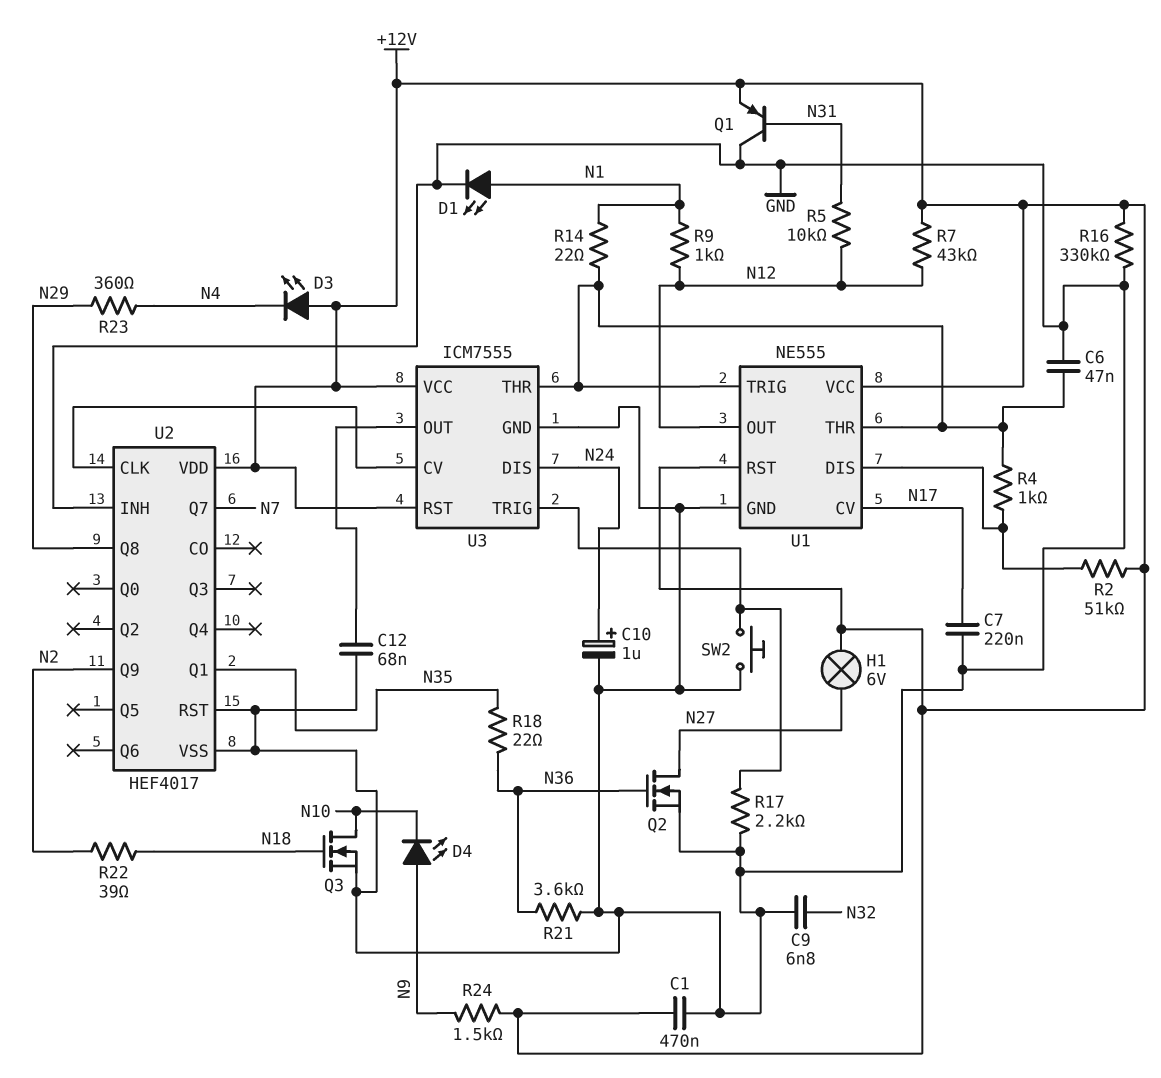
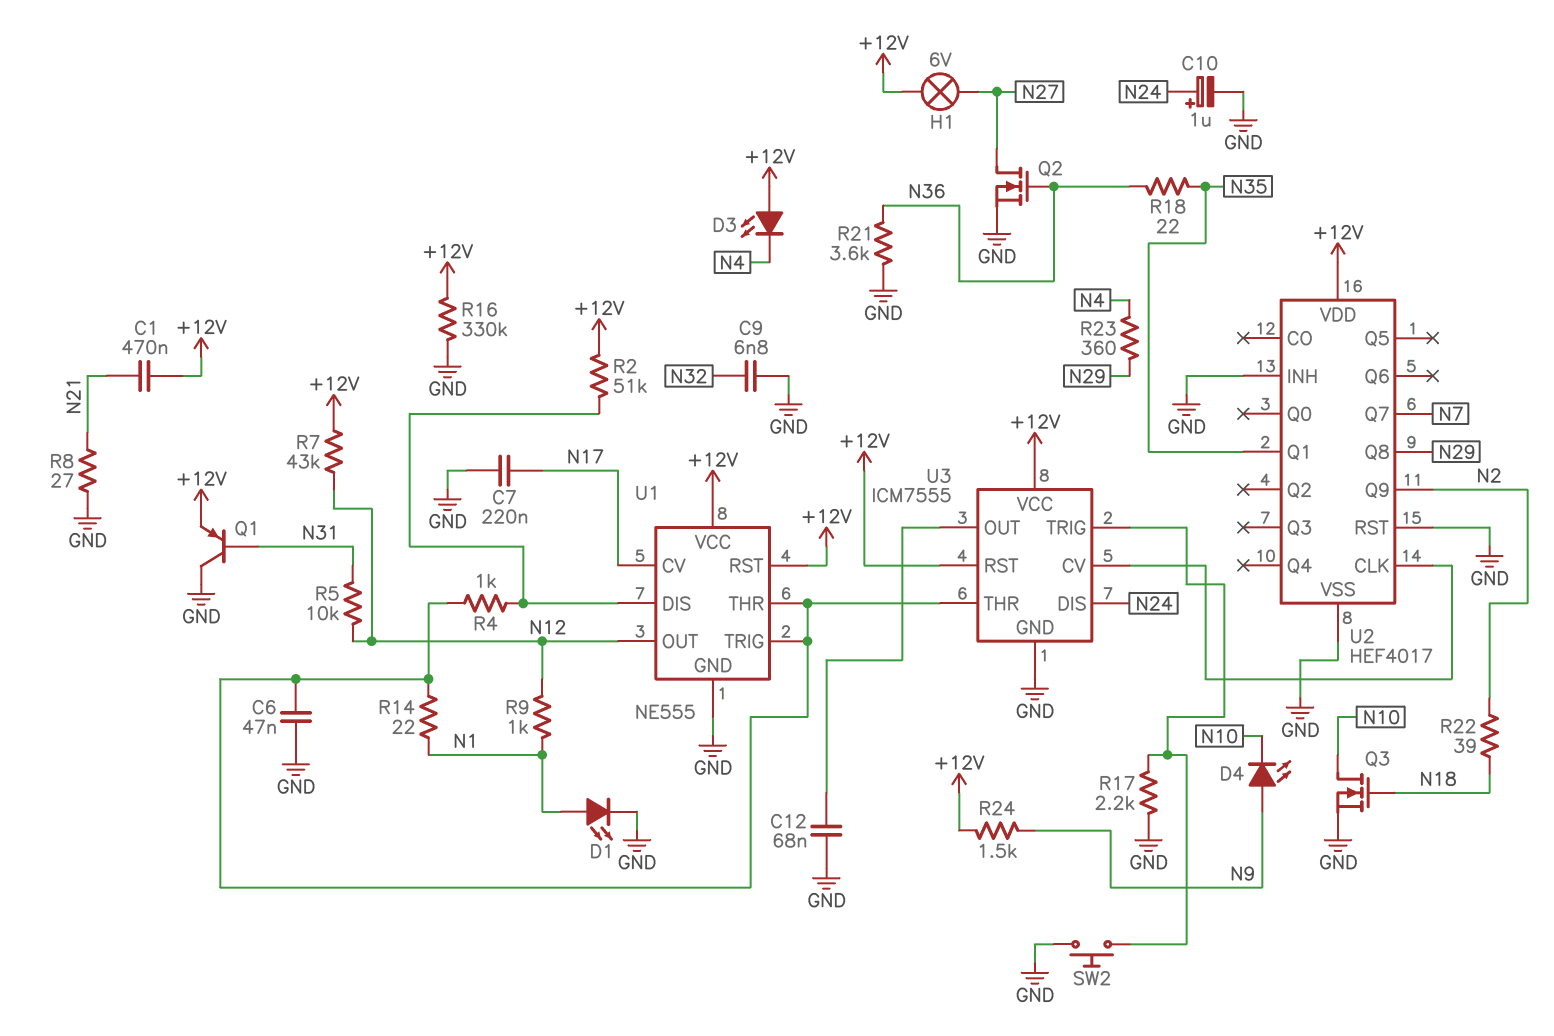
C1: 470nF (+12V, GND) -> 470nF (+12V, N21)
R8: none -> 27 (GND, N21)

